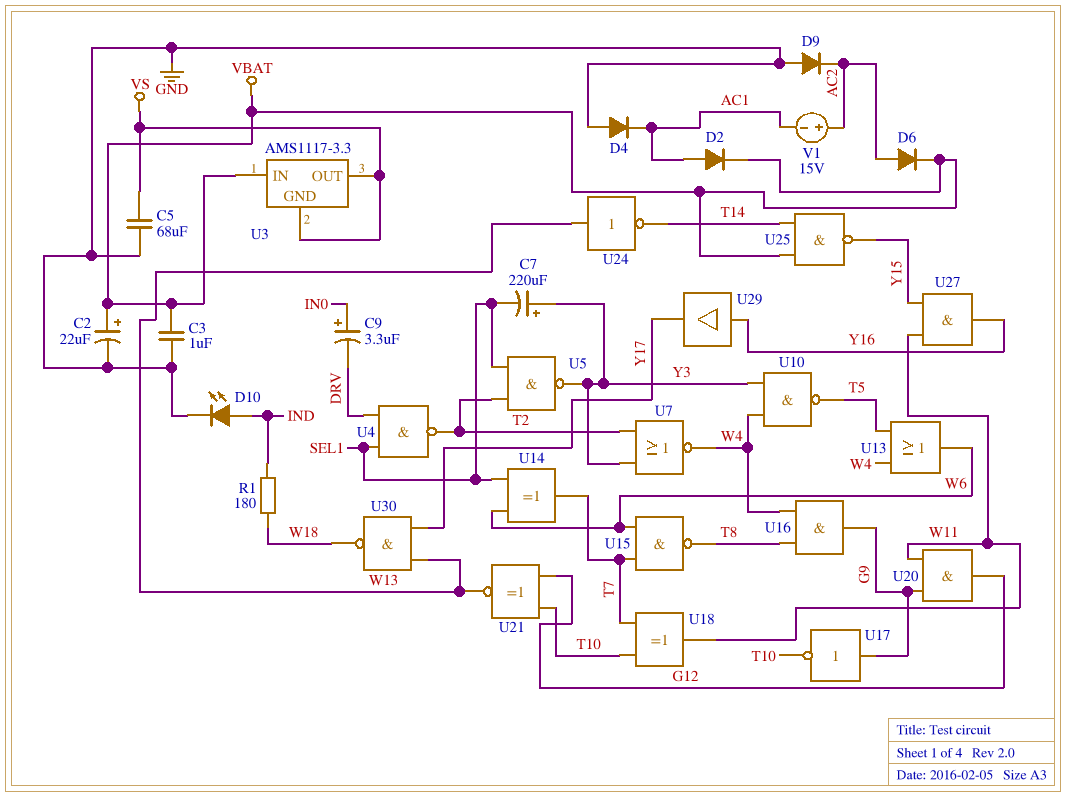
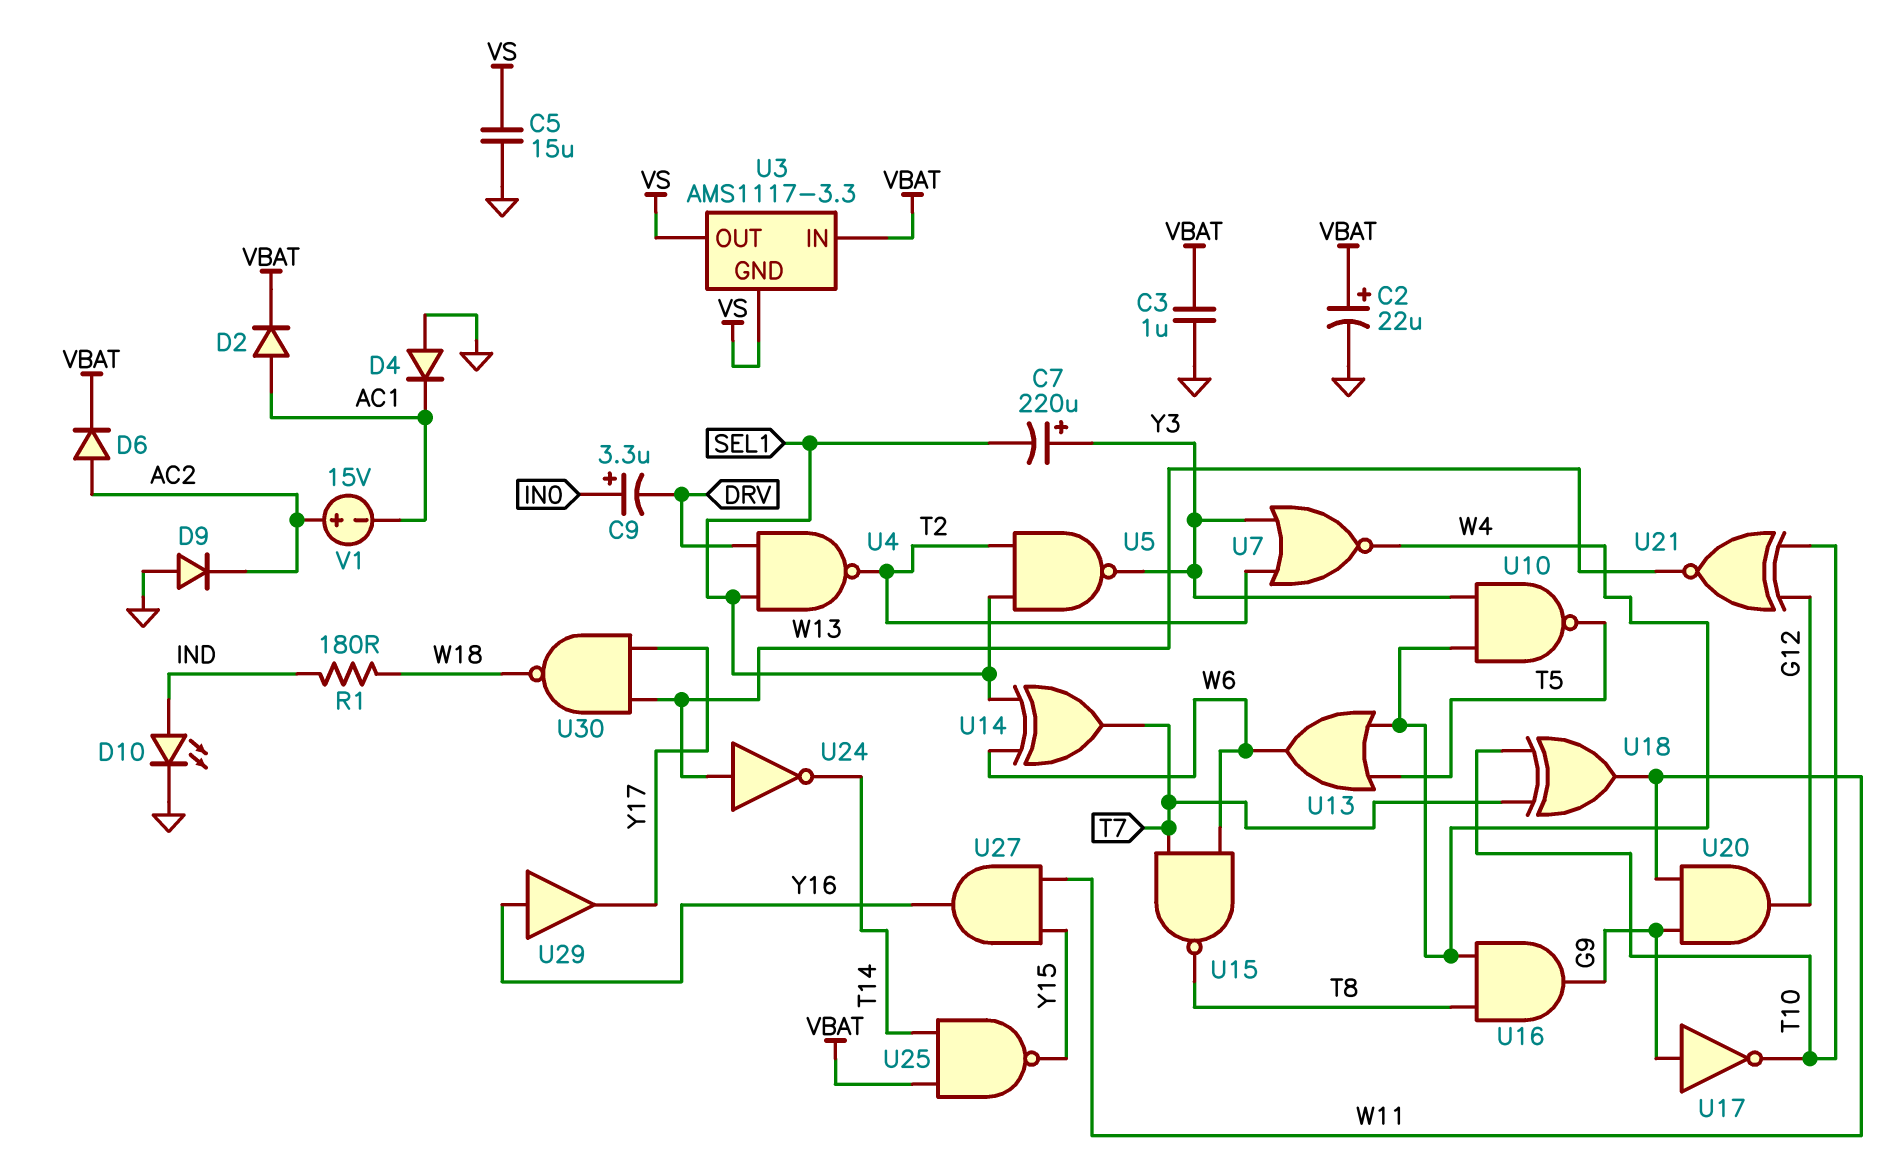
C5: 68uF (GND, VS) -> 15uF (GND, VS)

